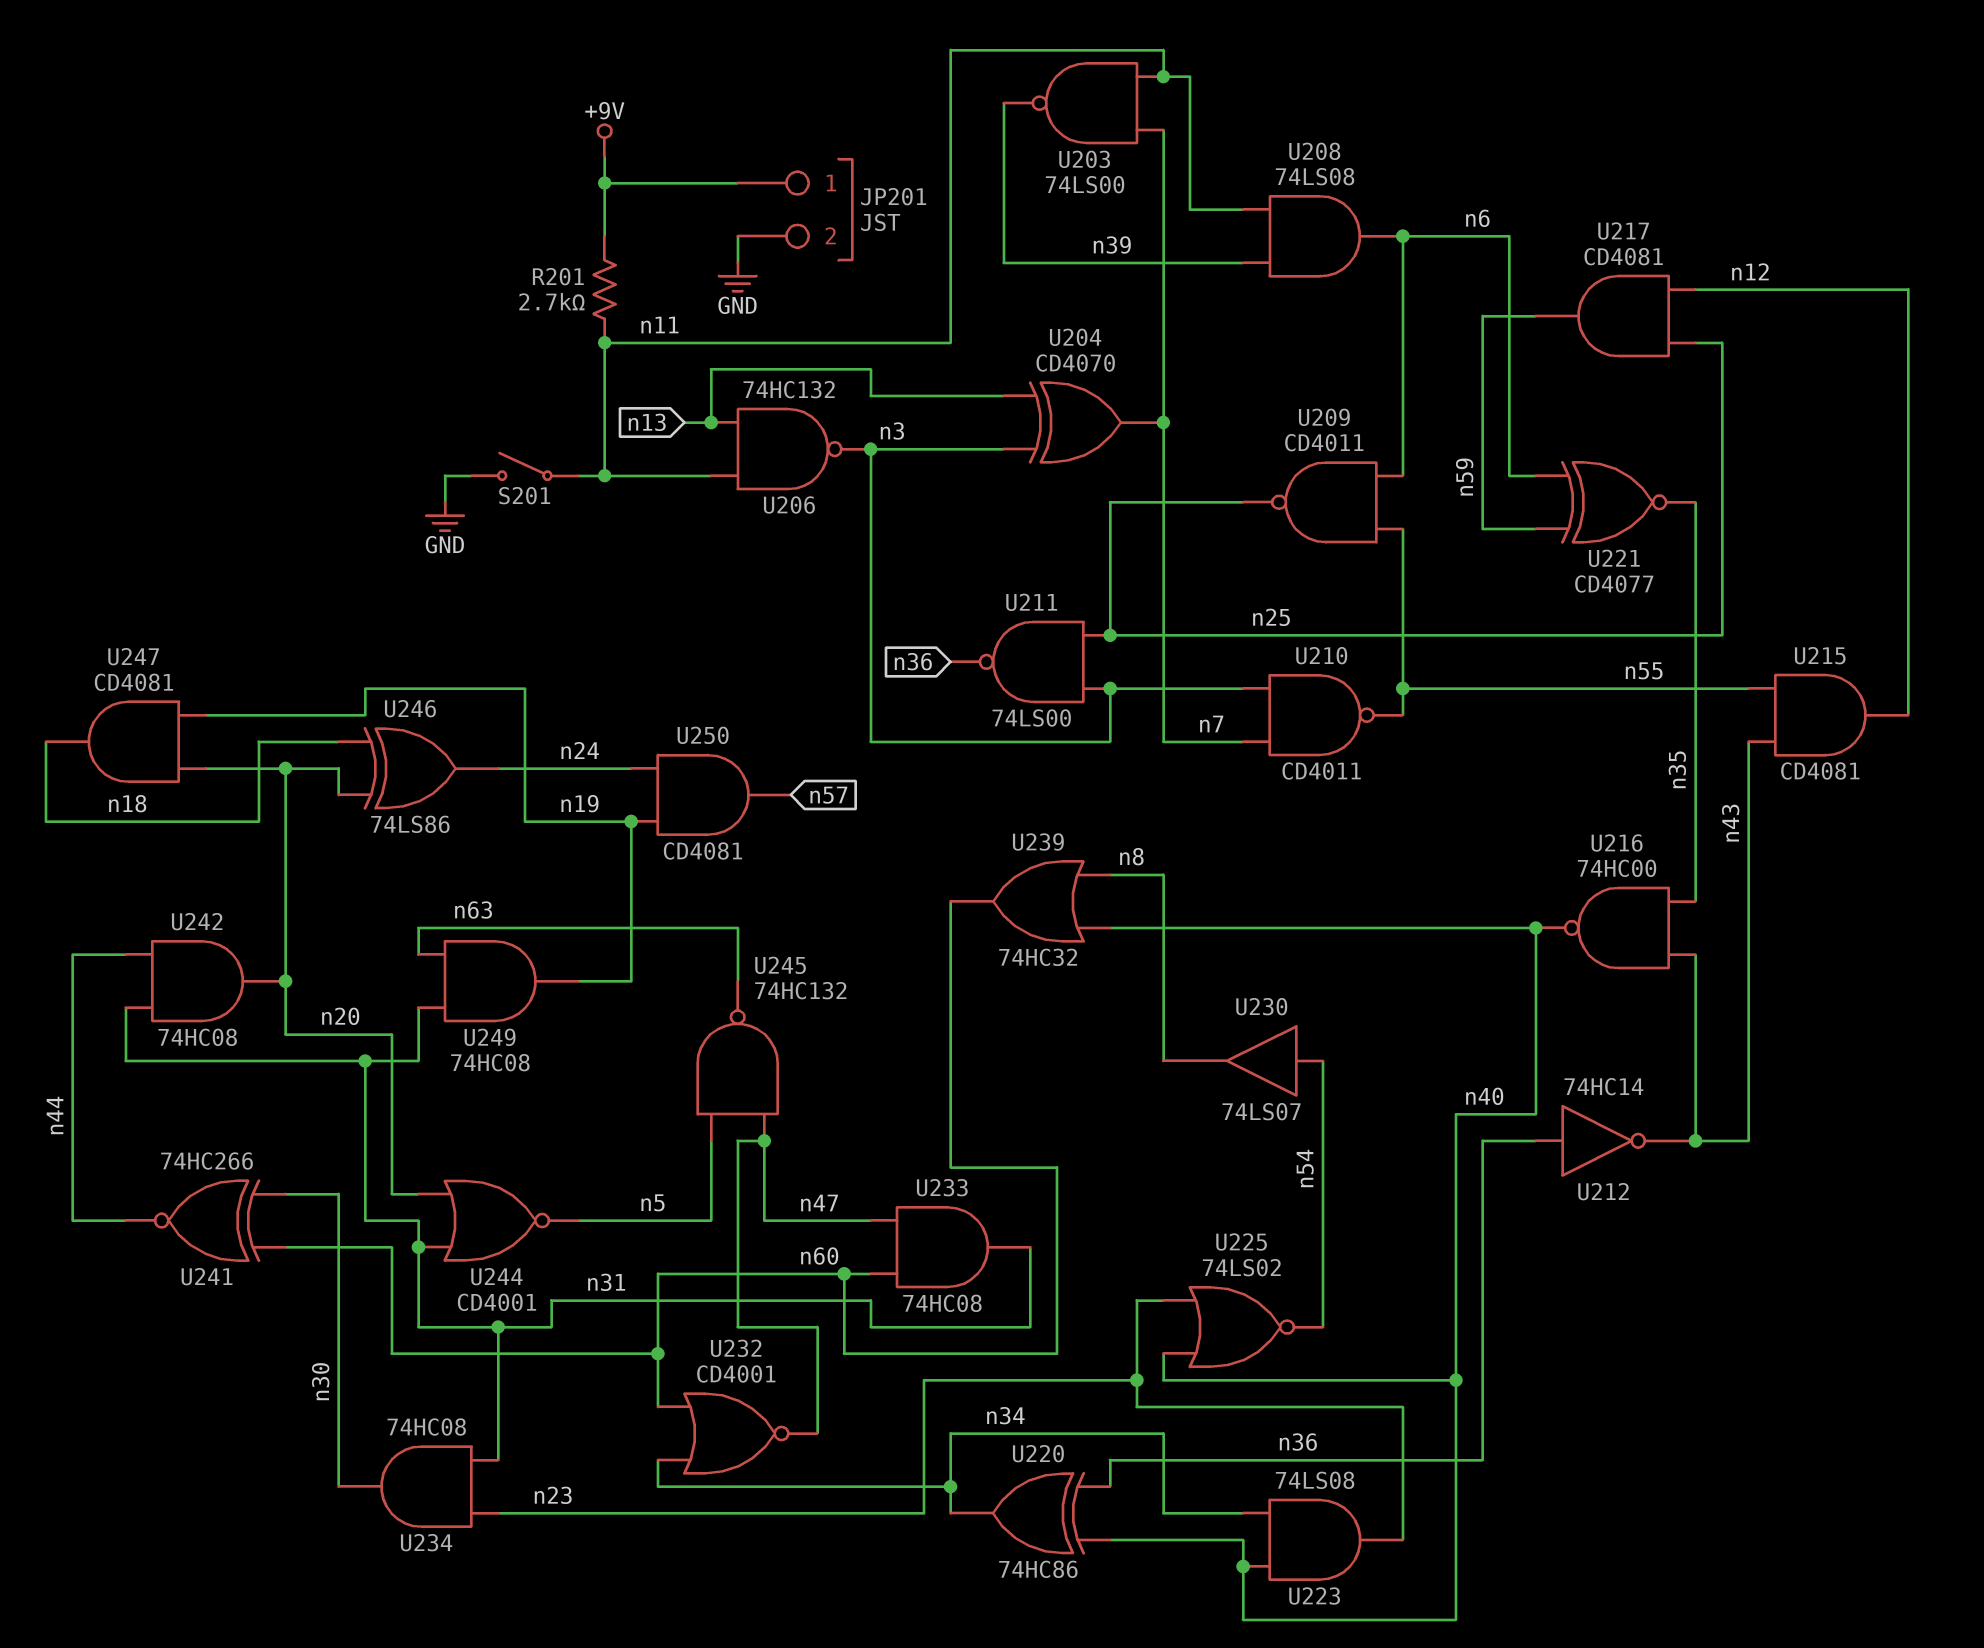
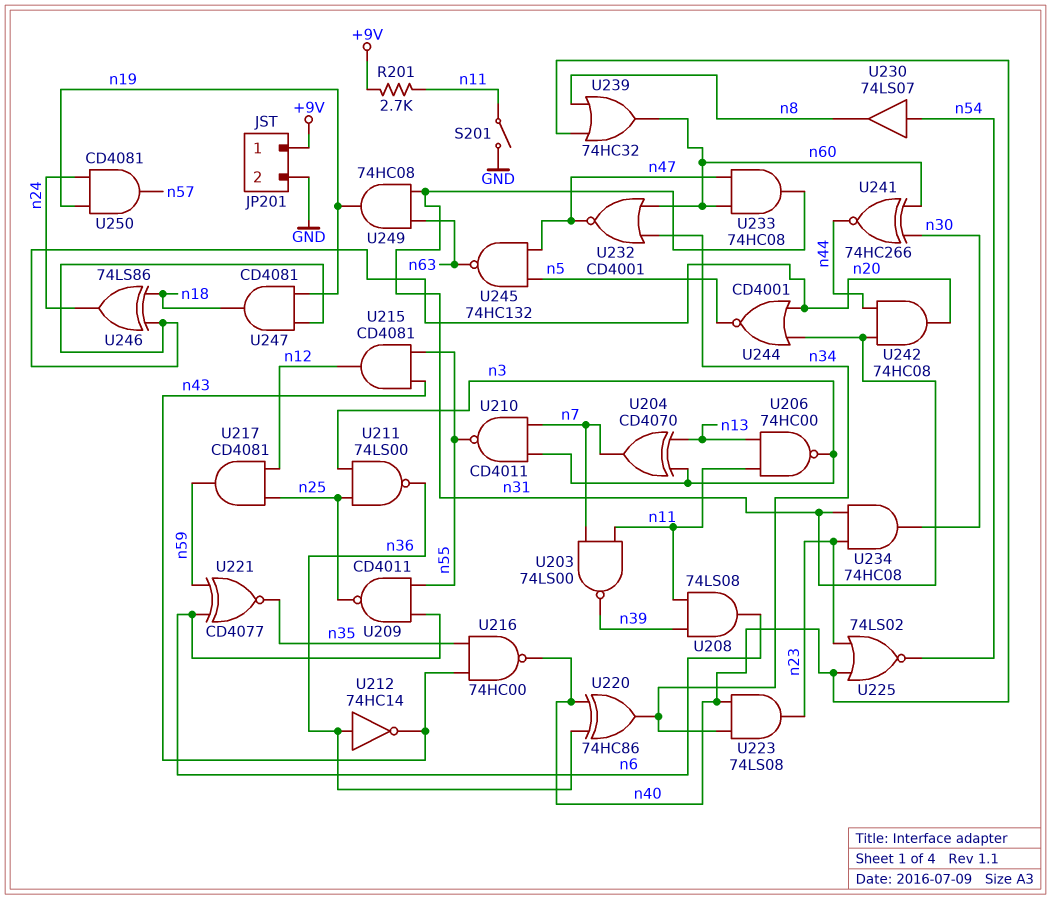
U206: NAND 74HC132 (in n11, in n13, out n3) -> NAND 74HC00 (in n11, in n13, out n3)

